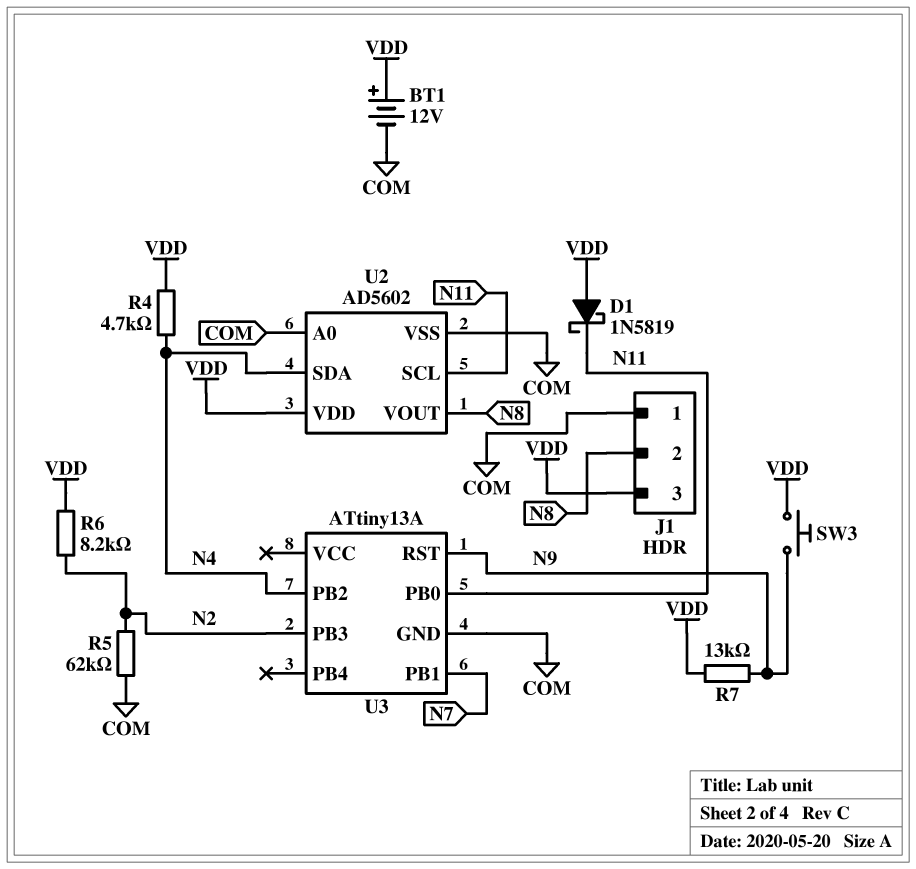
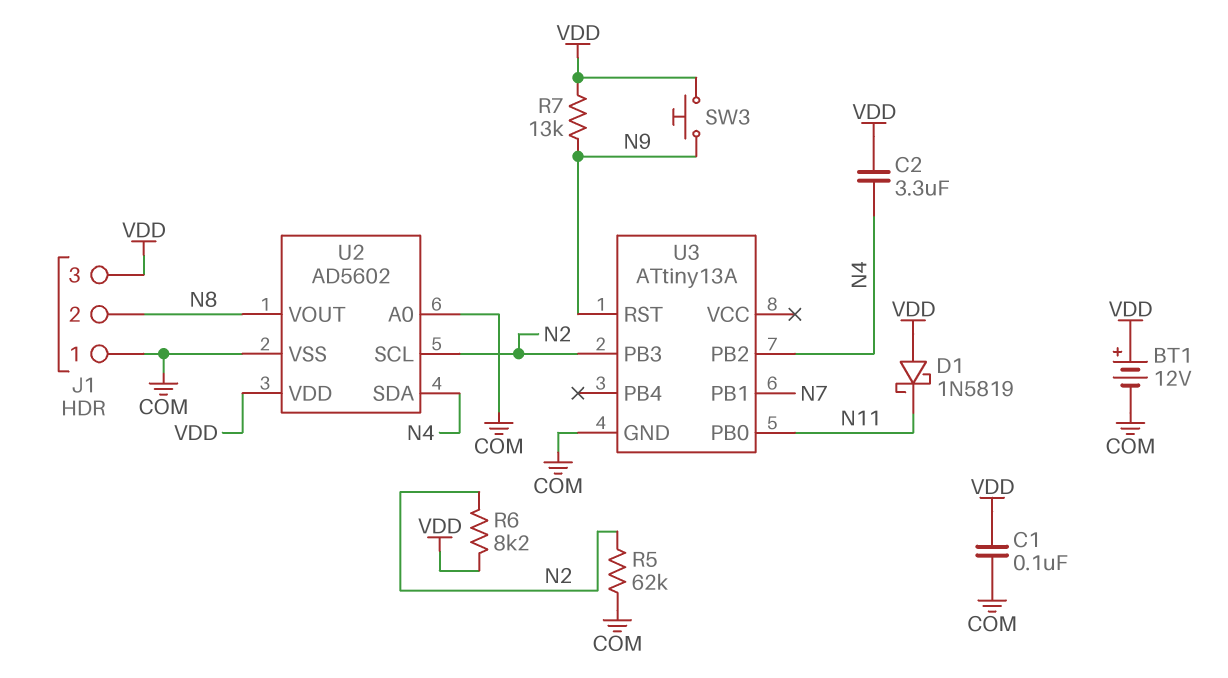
C1: none -> 100nF (COM, VDD)
C2: none -> 3.3uF (N4, VDD)
R4: 4.7k (N4, VDD) -> none
U2 pin SCL: N11 -> N2

